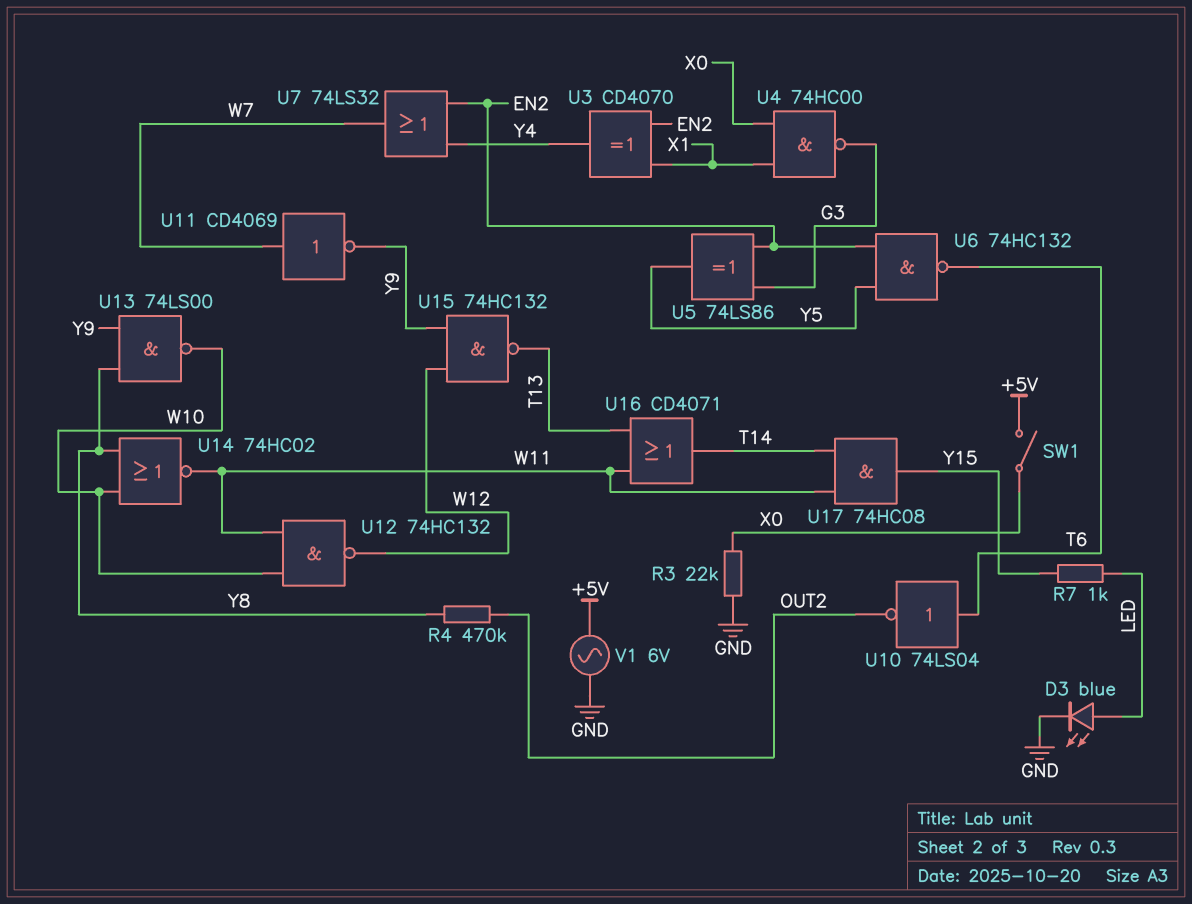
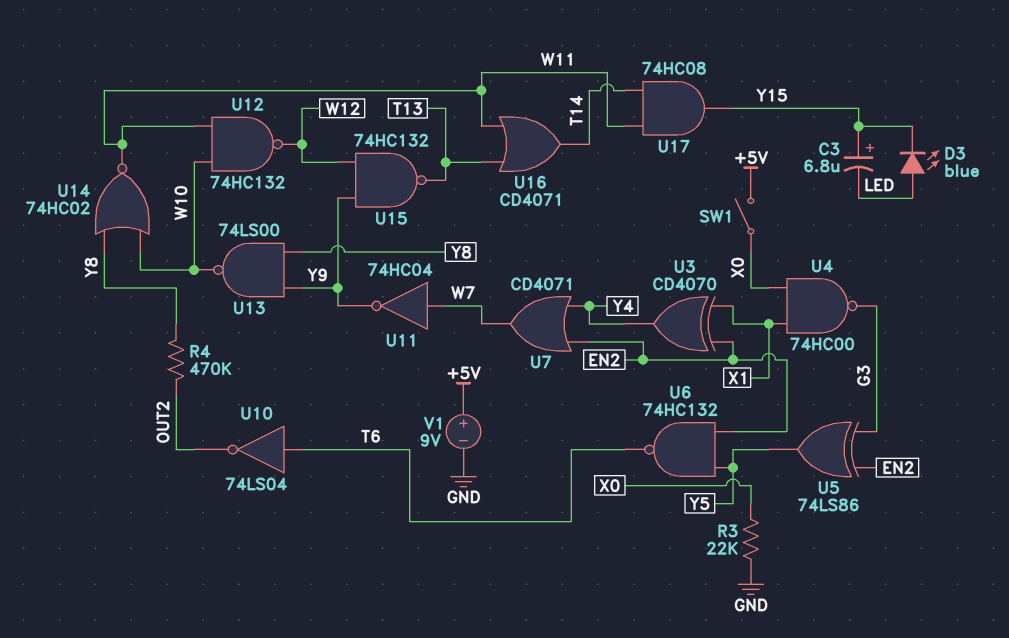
C3: none -> 6.8uF (plus Y15, minus LED)
D3: LED blue (A LED, K GND) -> LED blue (A LED, K Y15)
R7: 1k (LED, Y15) -> none
U7: OR 74LS32 (in EN2, in Y4, out W7) -> OR CD4071 (in EN2, in Y4, out W7)
U11: NOT CD4069 (in W7, out Y9) -> NOT 74HC04 (in W7, out Y9)
V1: AC 6V (+5V, GND) -> 9V (plus +5V, minus GND)

